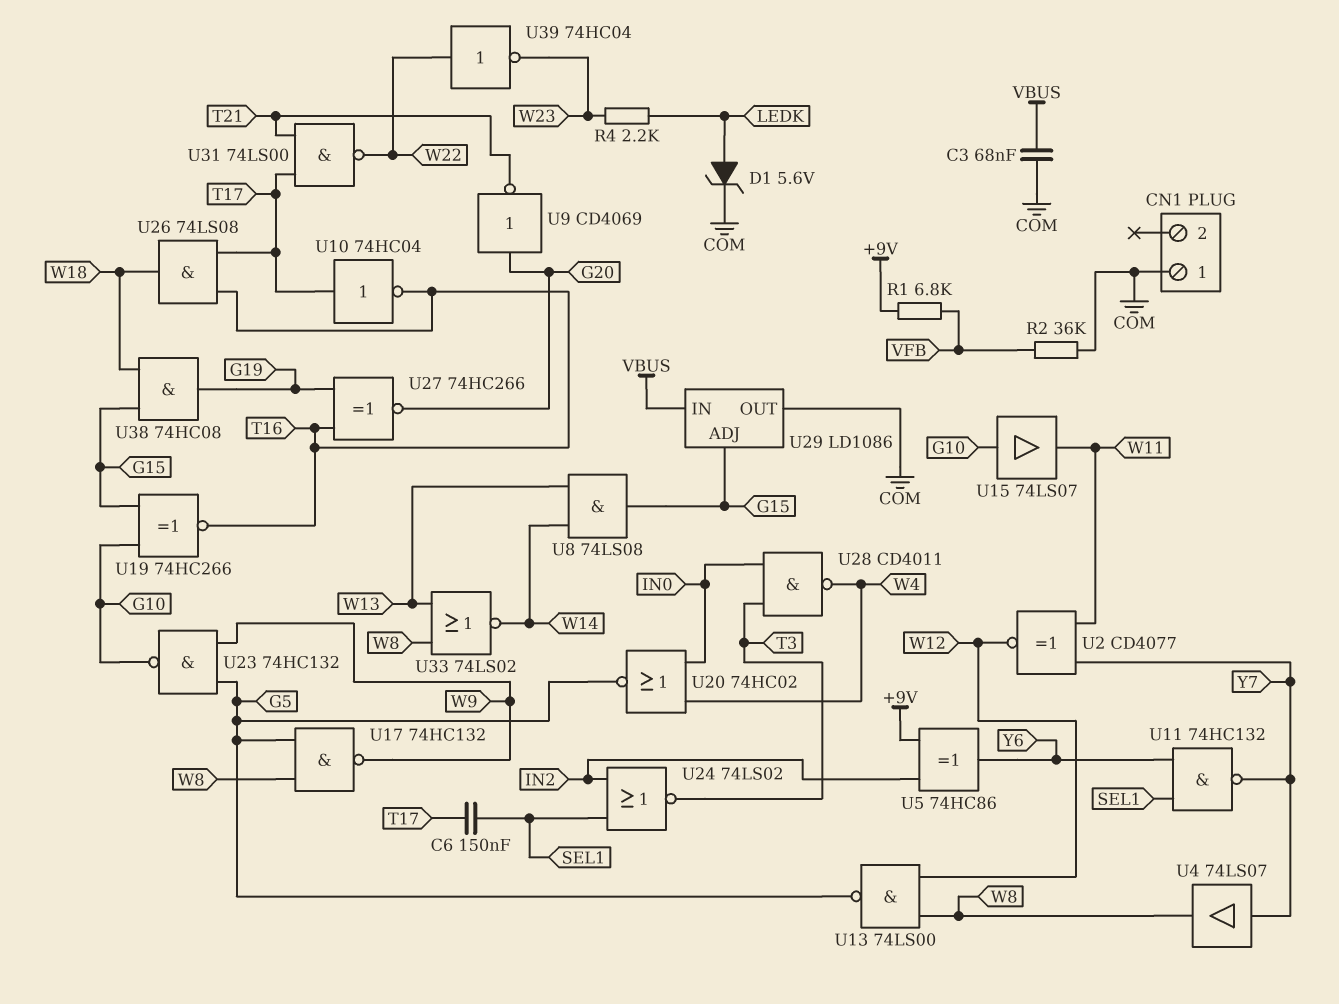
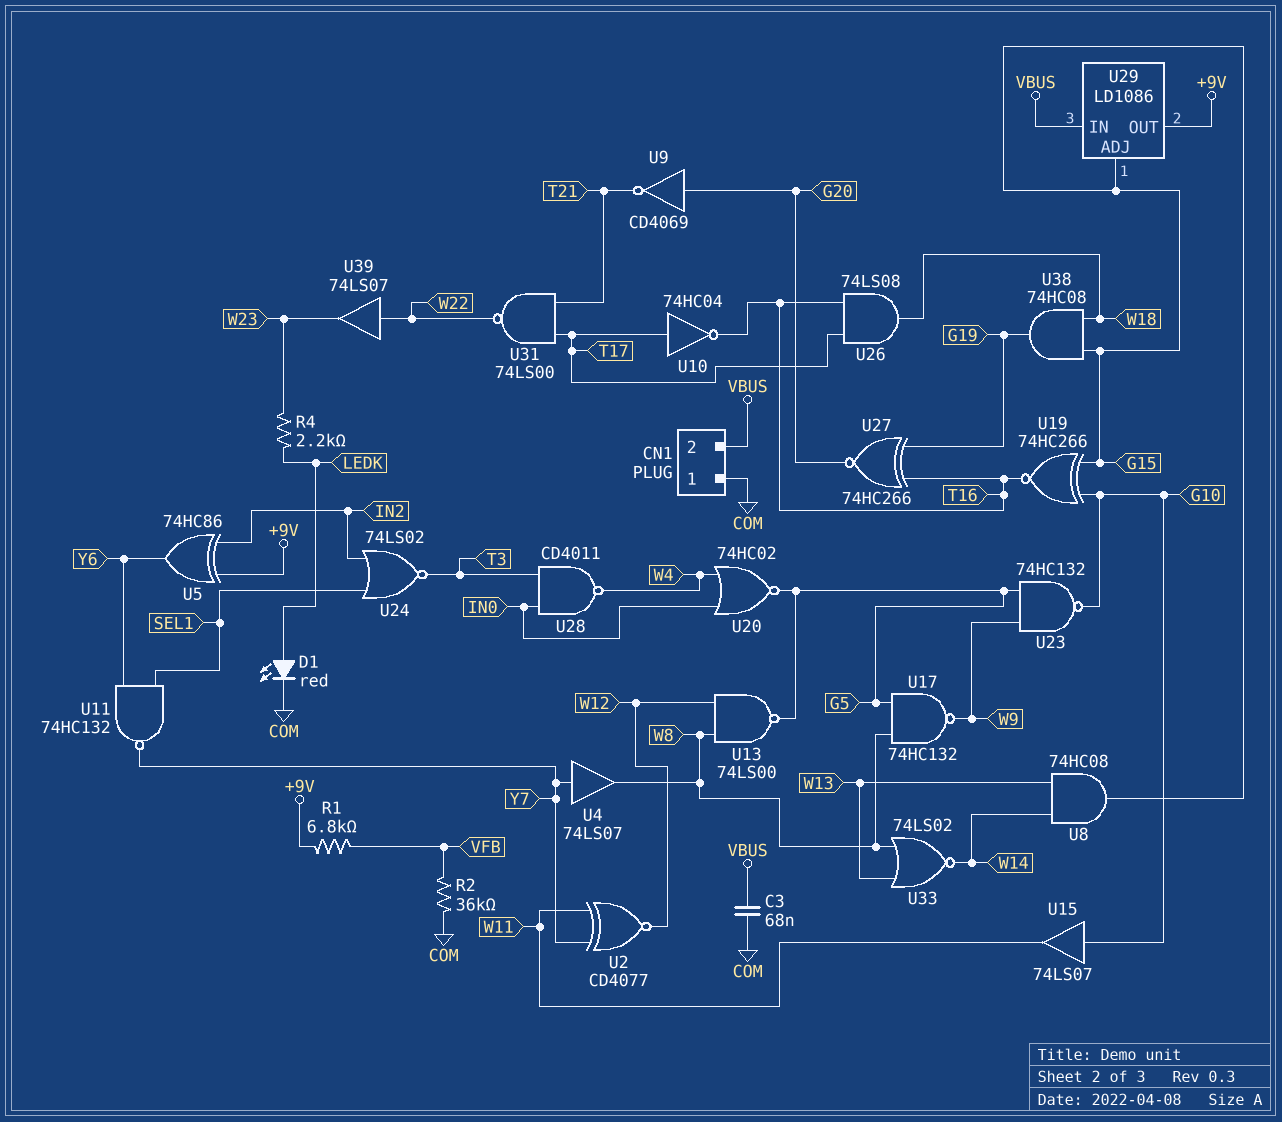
C6: 150nF (SEL1, T17) -> none
CN1 pin 2: none -> VBUS
D1: zener 5.6V (A LEDK, K COM) -> LED red (A LEDK, K COM)
U8: AND 74LS08 (in W13, in W14, out G15) -> AND 74HC08 (in W13, in W14, out G15)
U29 pin OUT: COM -> +9V
U39: NOT 74HC04 (in W22, out W23) -> buffer 74LS07 (in W22, out W23)

